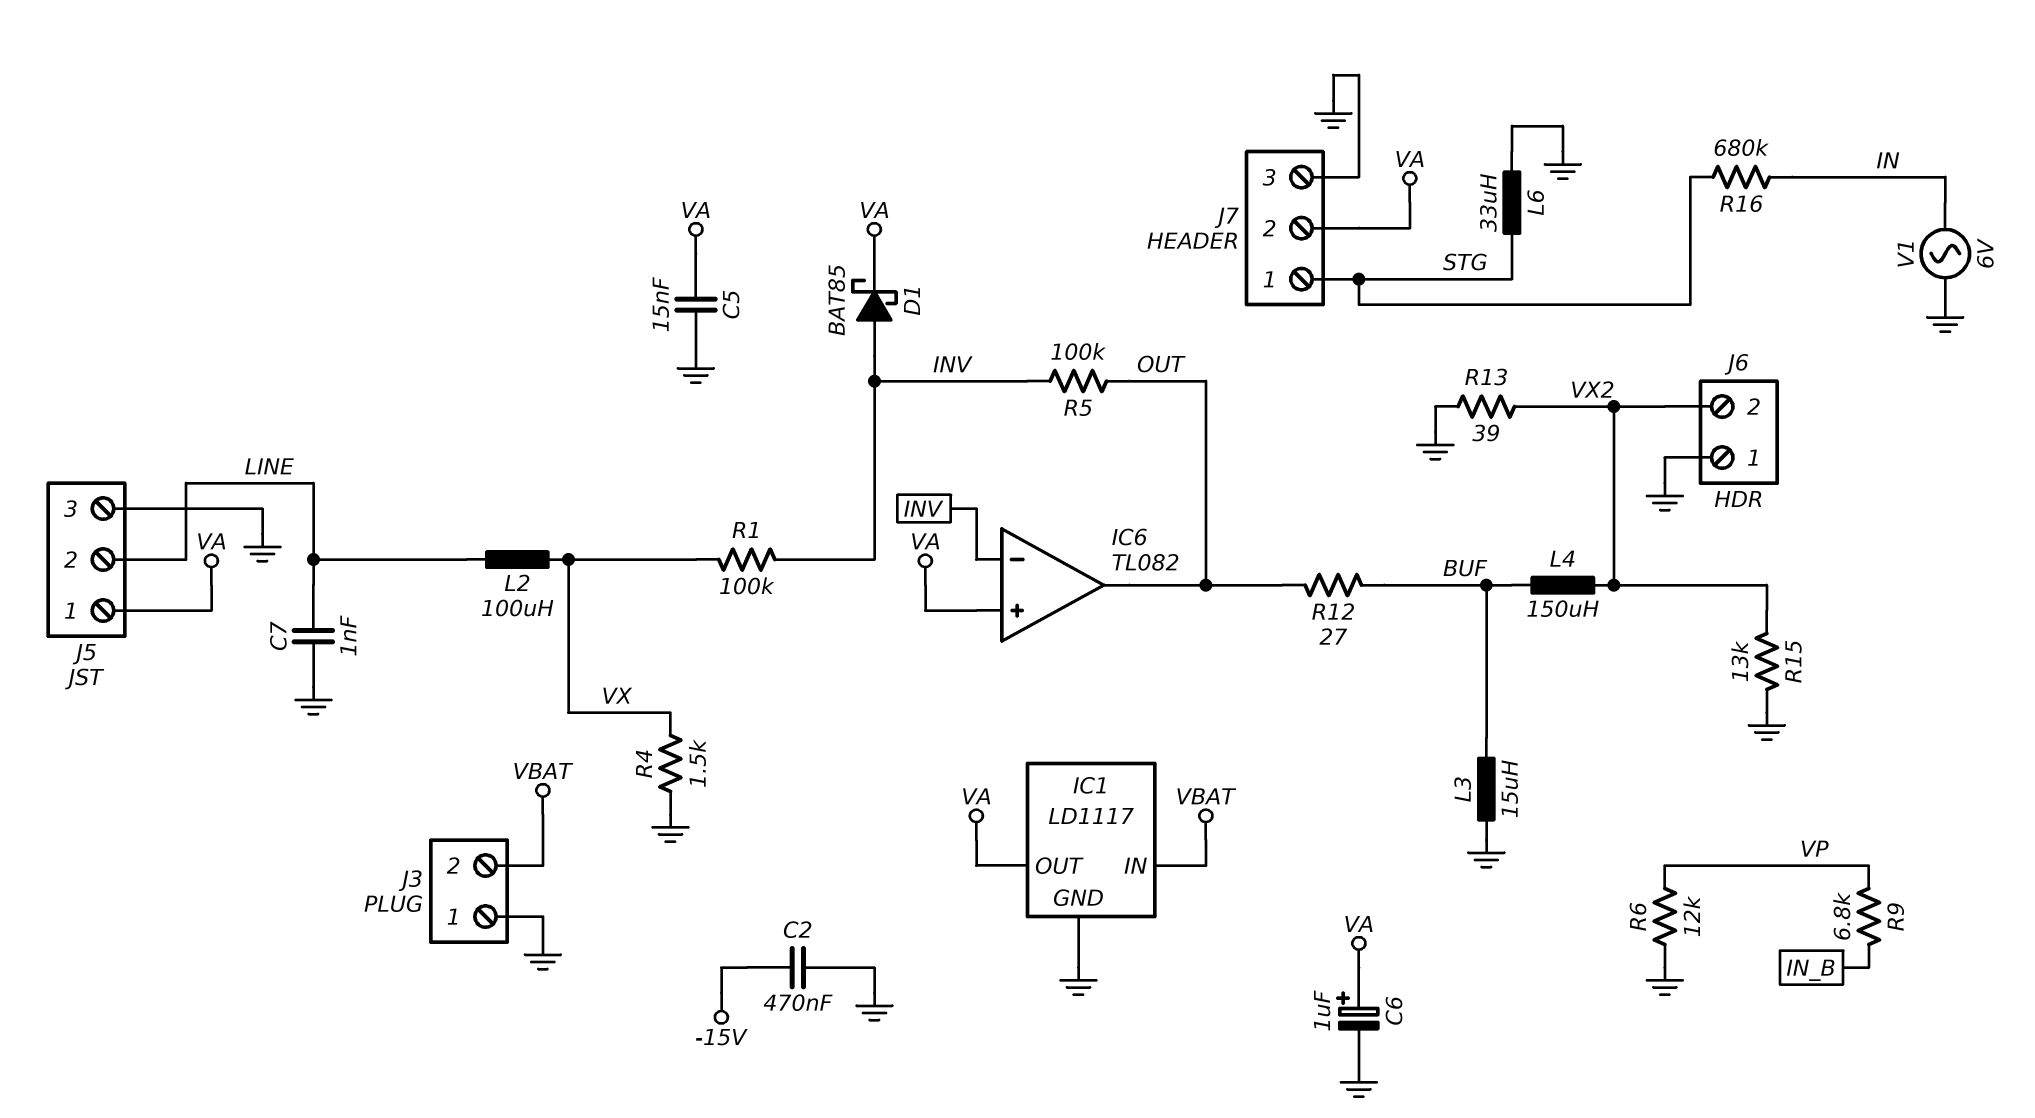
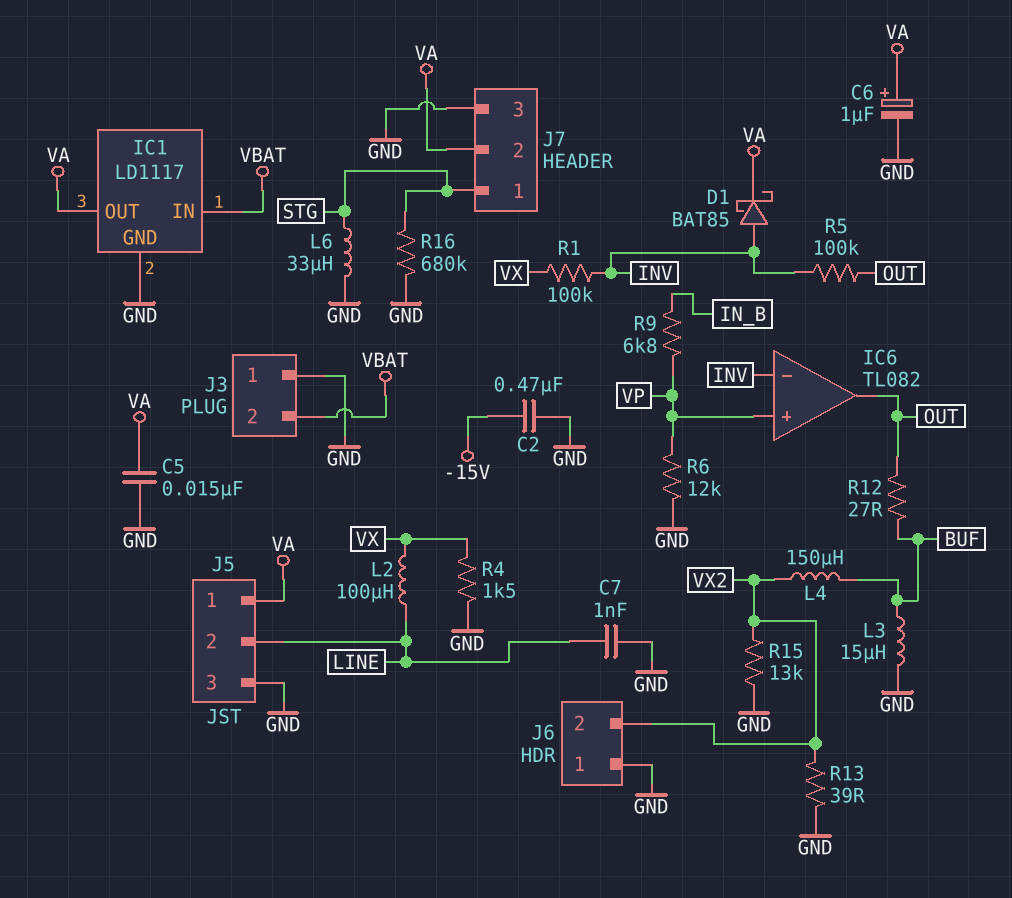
IC6 pin in+: VA -> VP
R16: 680k (IN, STG) -> 680k (GND, STG)
V1: AC 6V (GND, IN) -> none

